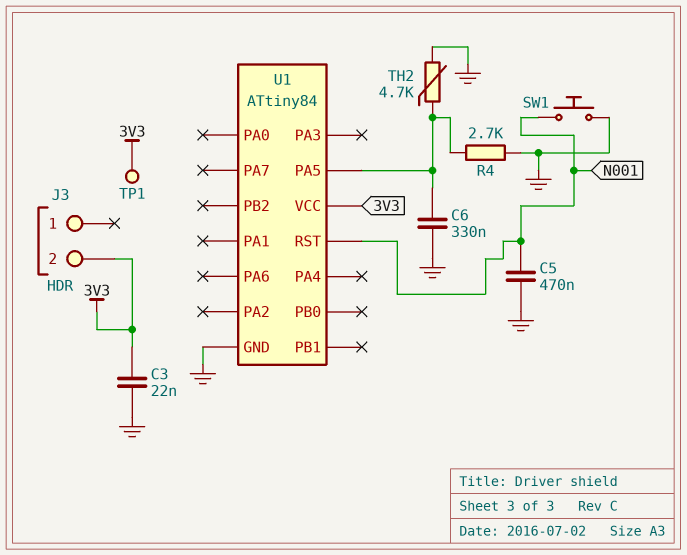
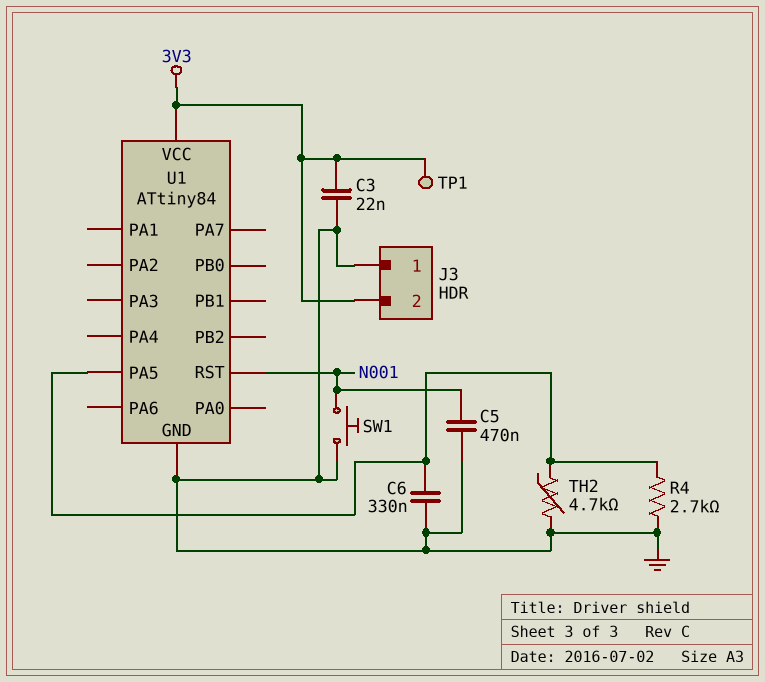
J3 pin 1: none -> GND

